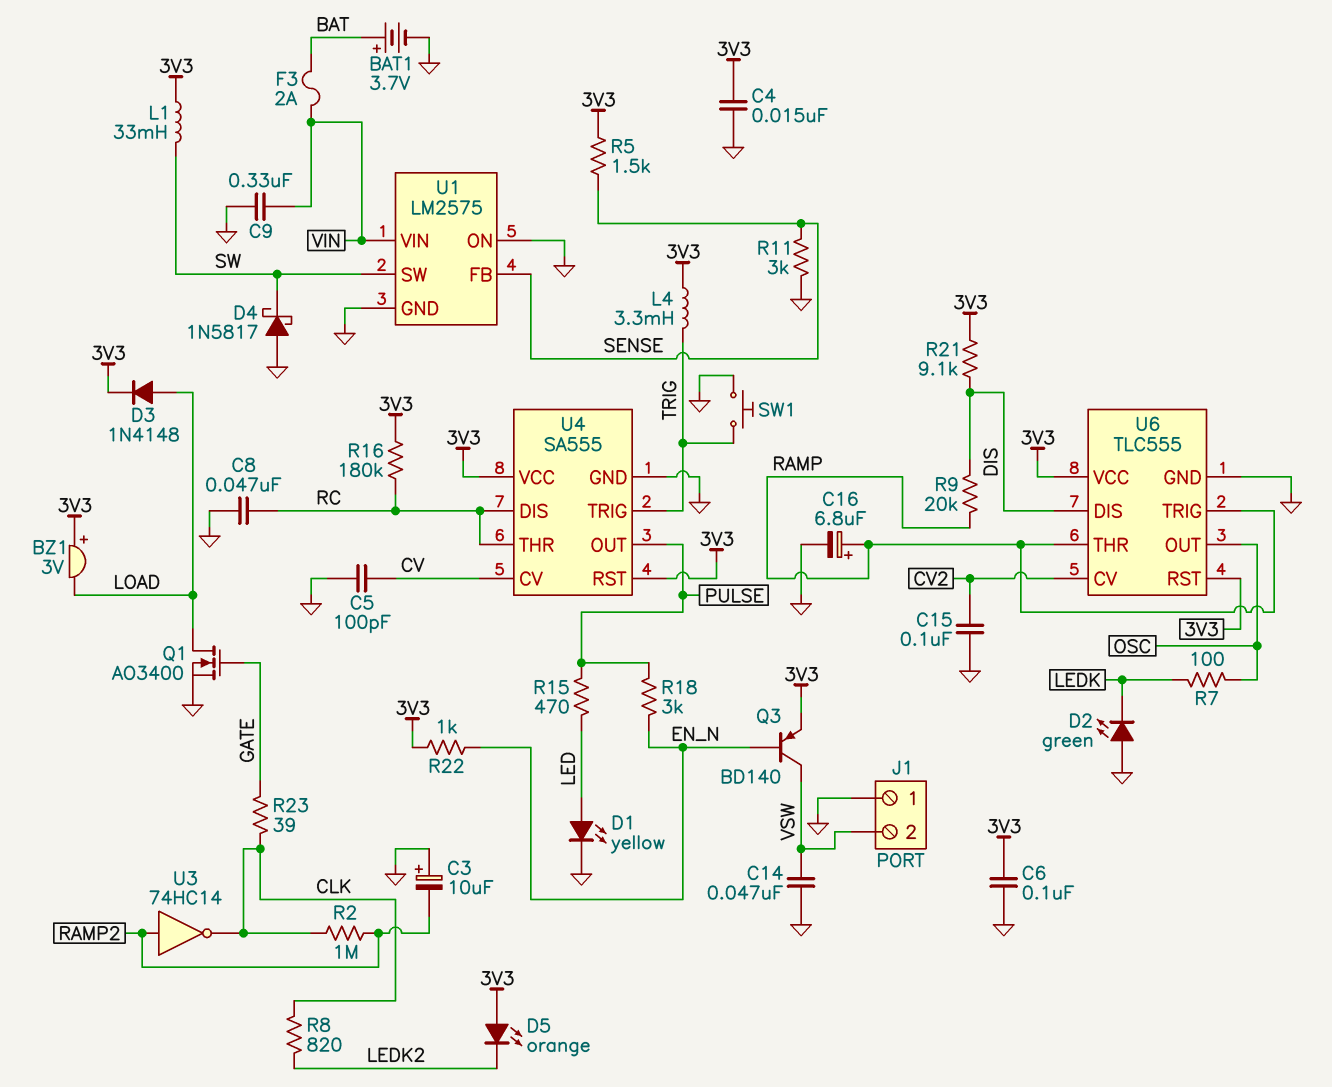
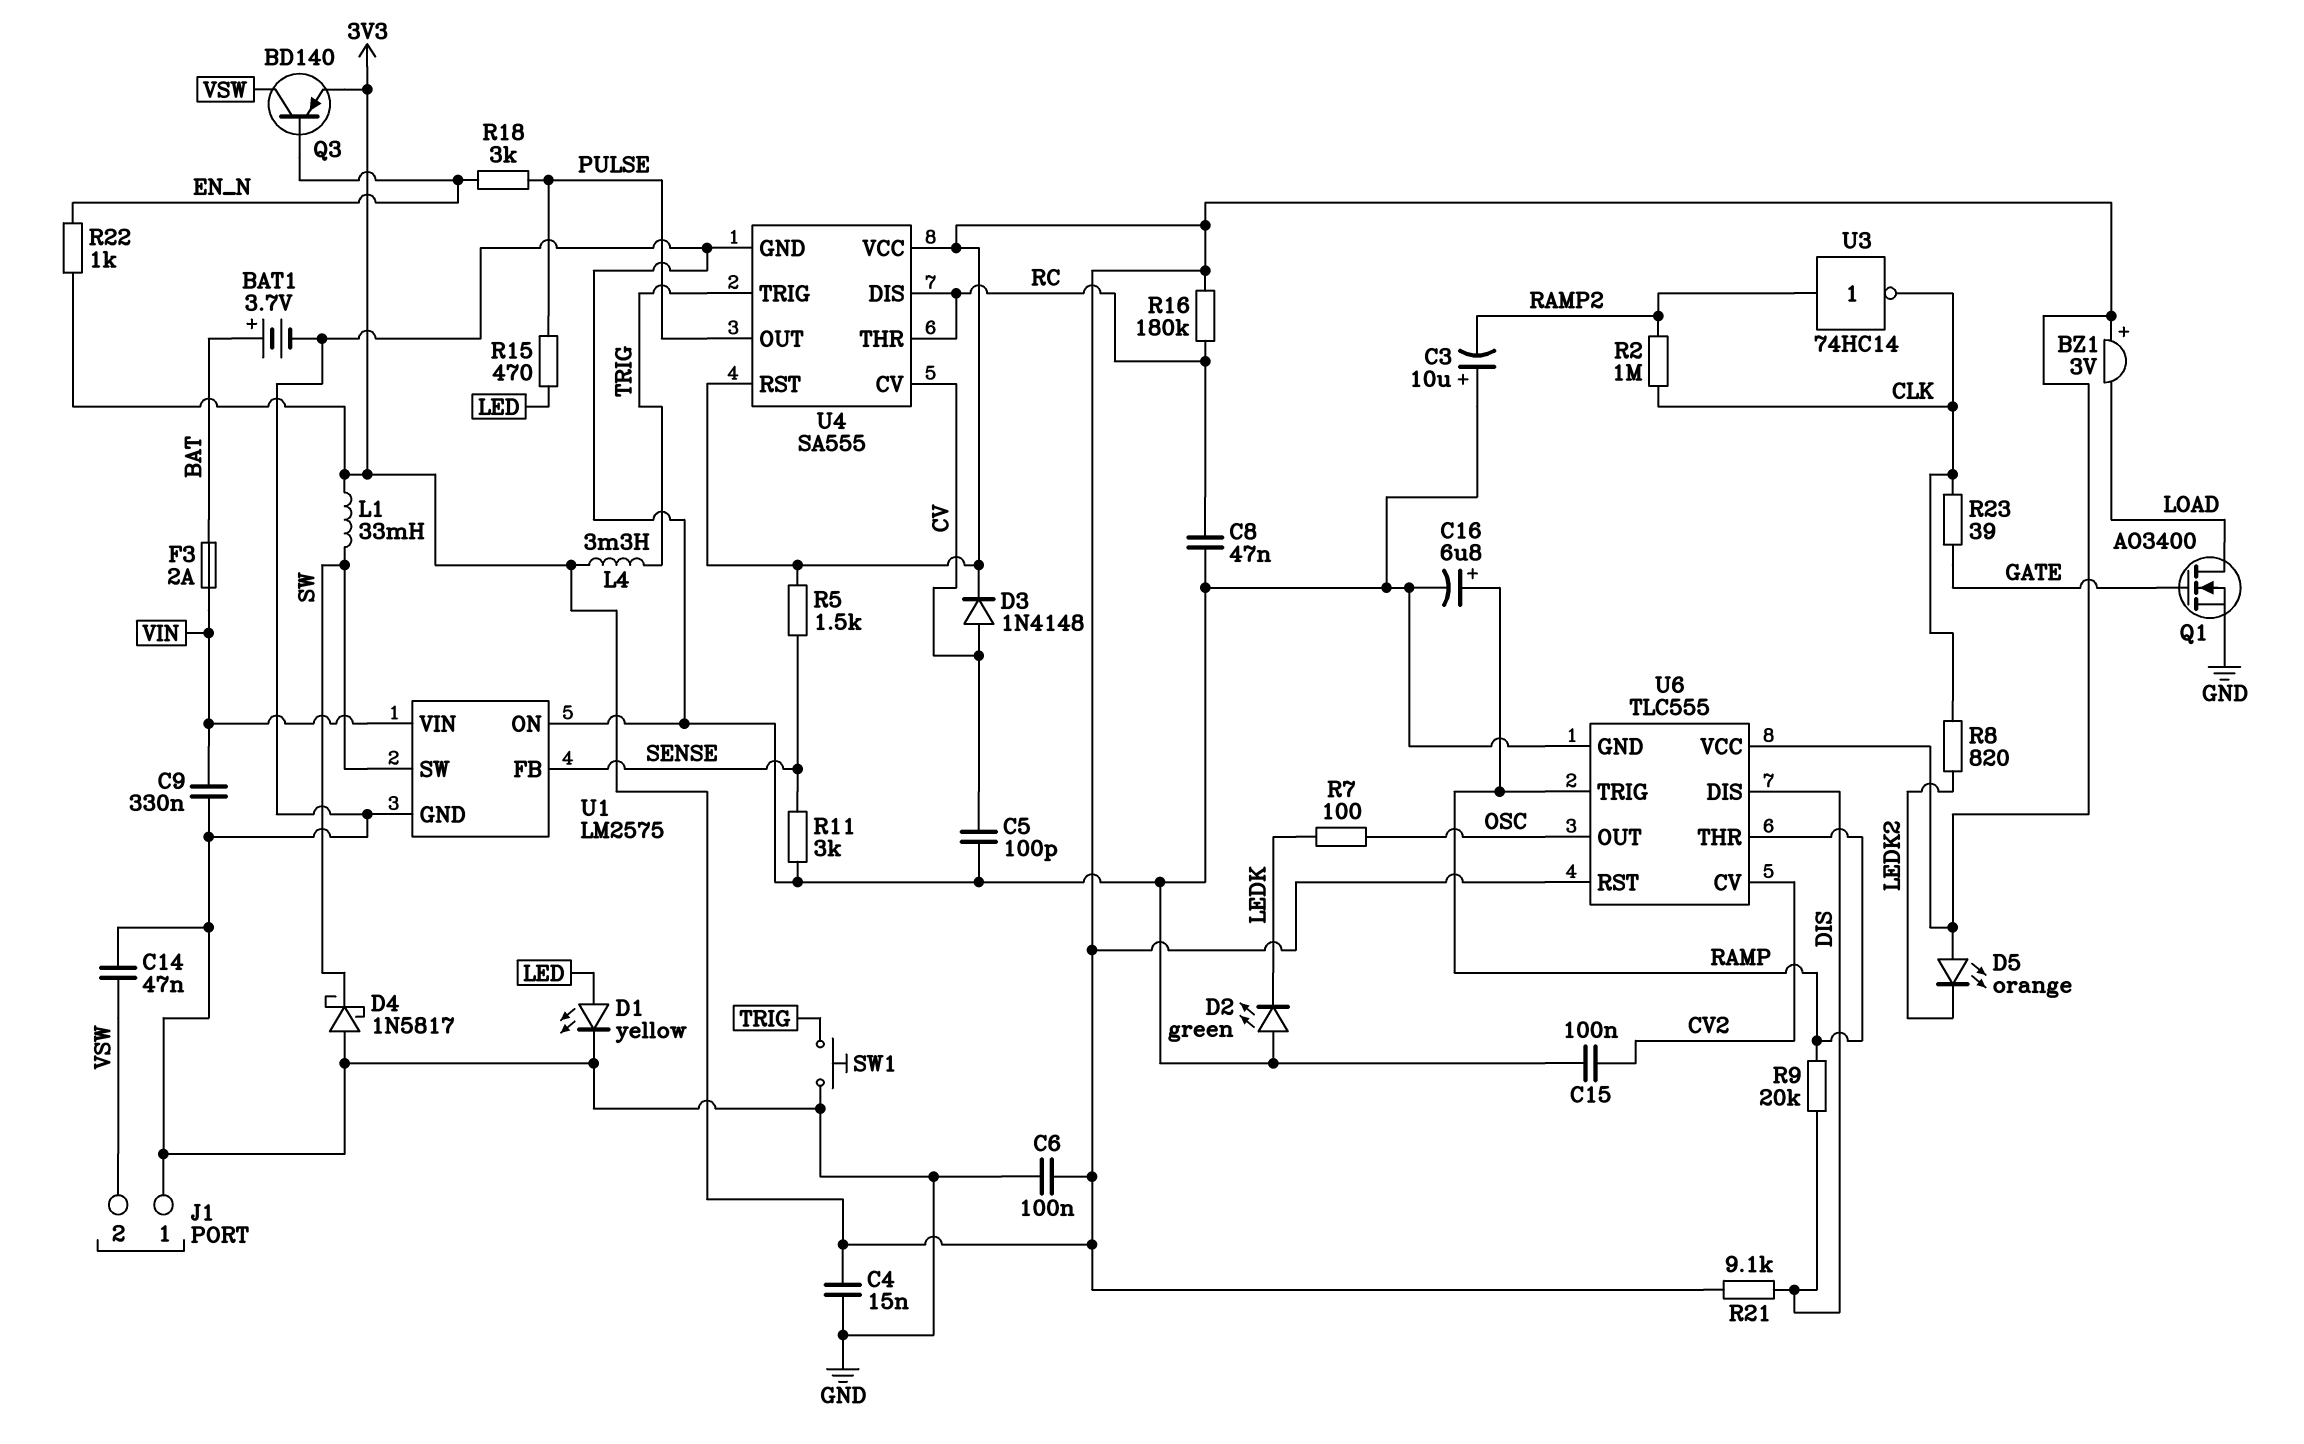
D3: diode 1N4148 (A LOAD, K 3V3) -> diode 1N4148 (A CV, K 3V3)

